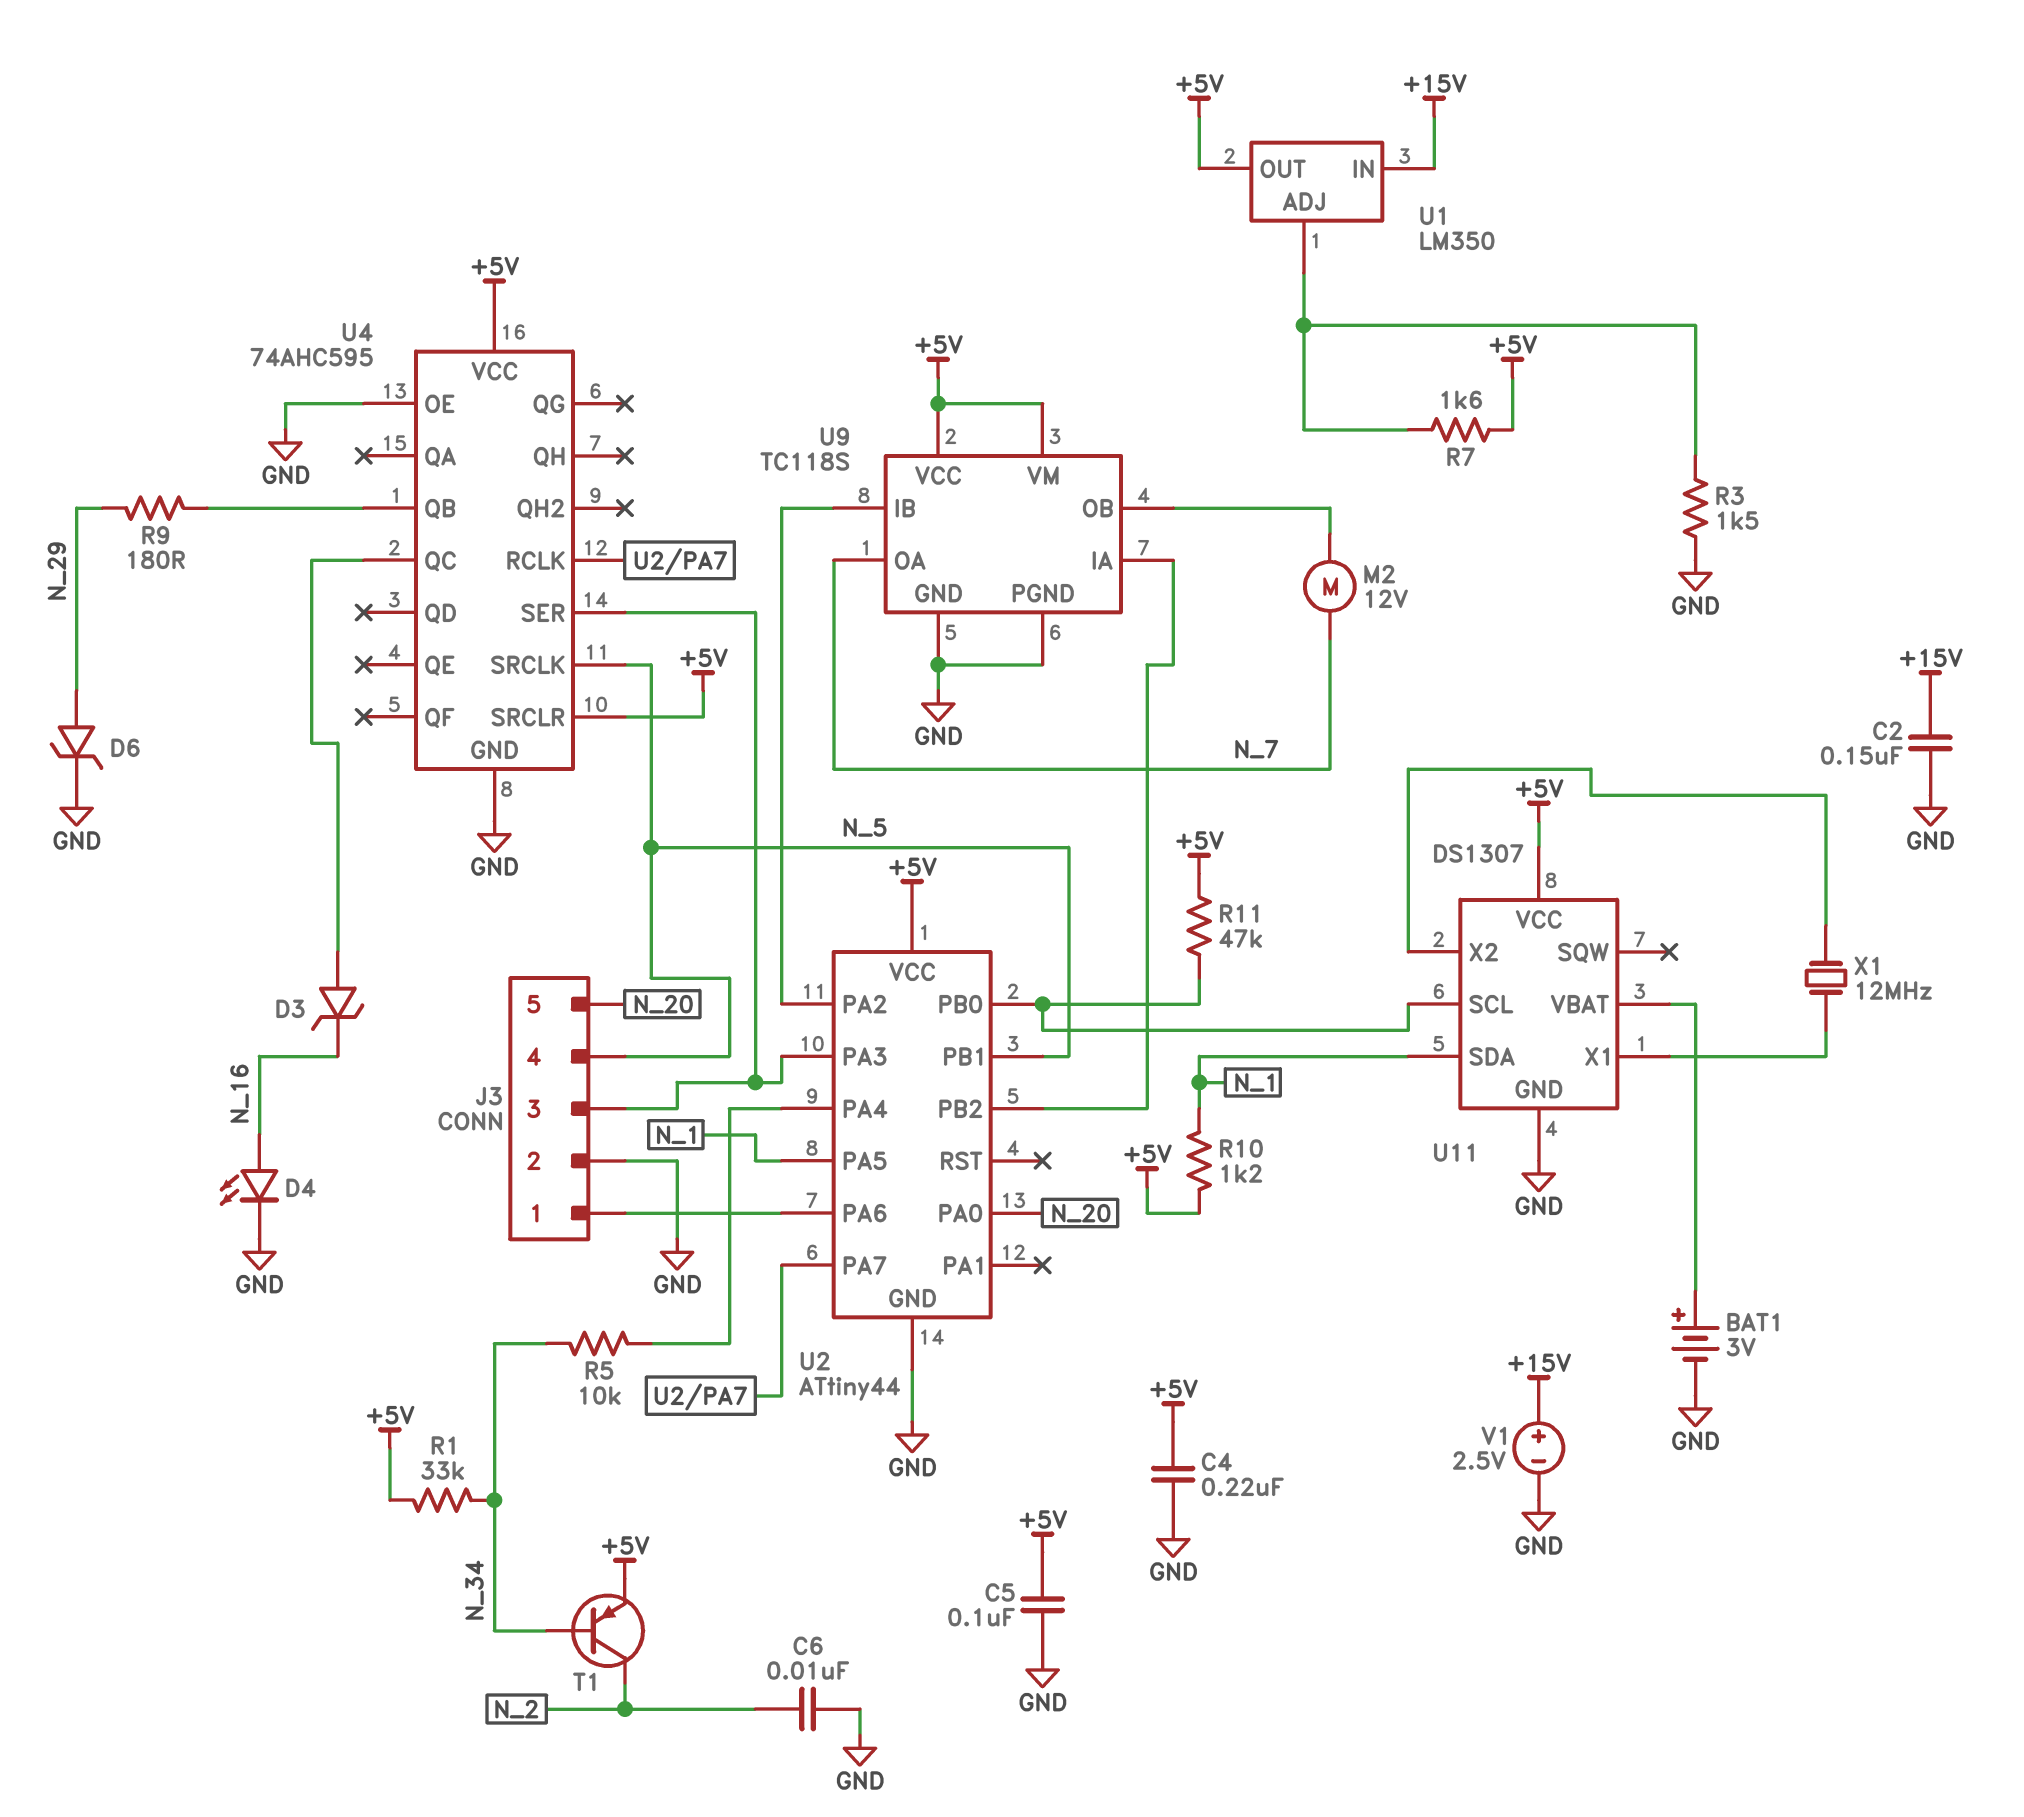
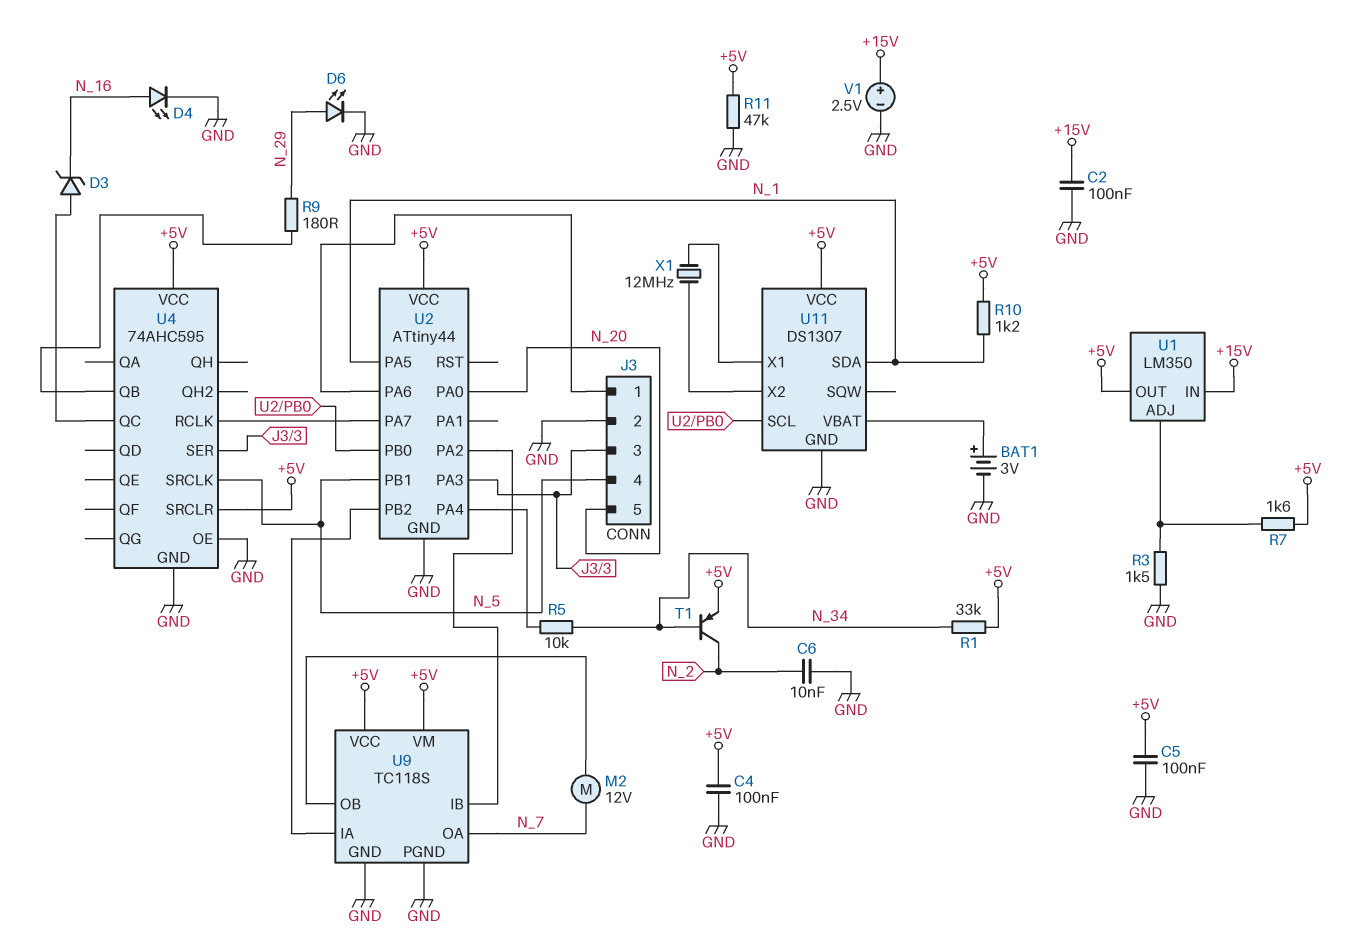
C2: 150nF (+15V, GND) -> 100nF (+15V, GND)
C4: 220nF (+5V, GND) -> 100nF (+5V, GND)
D6: zener (A N_29, K GND) -> LED (A N_29, K GND)
R11: 47k (+5V, U2/PB0) -> 47k (+5V, GND)

